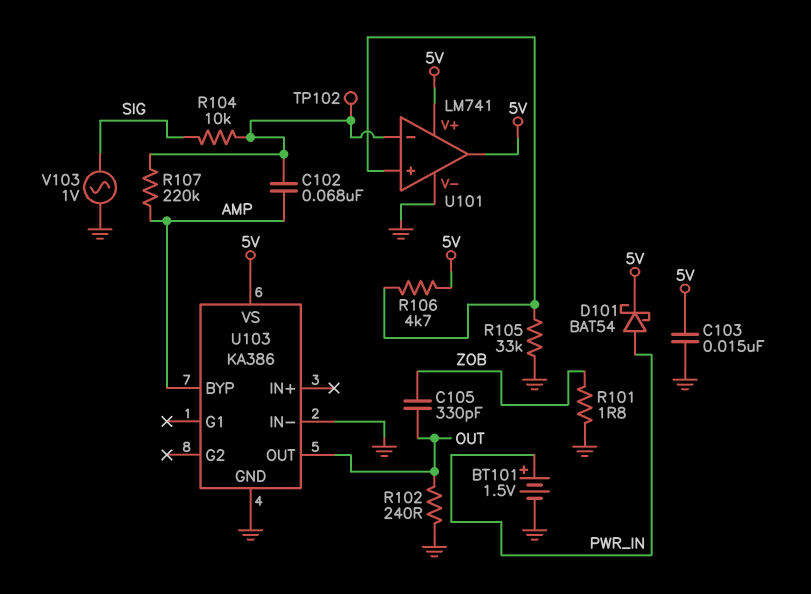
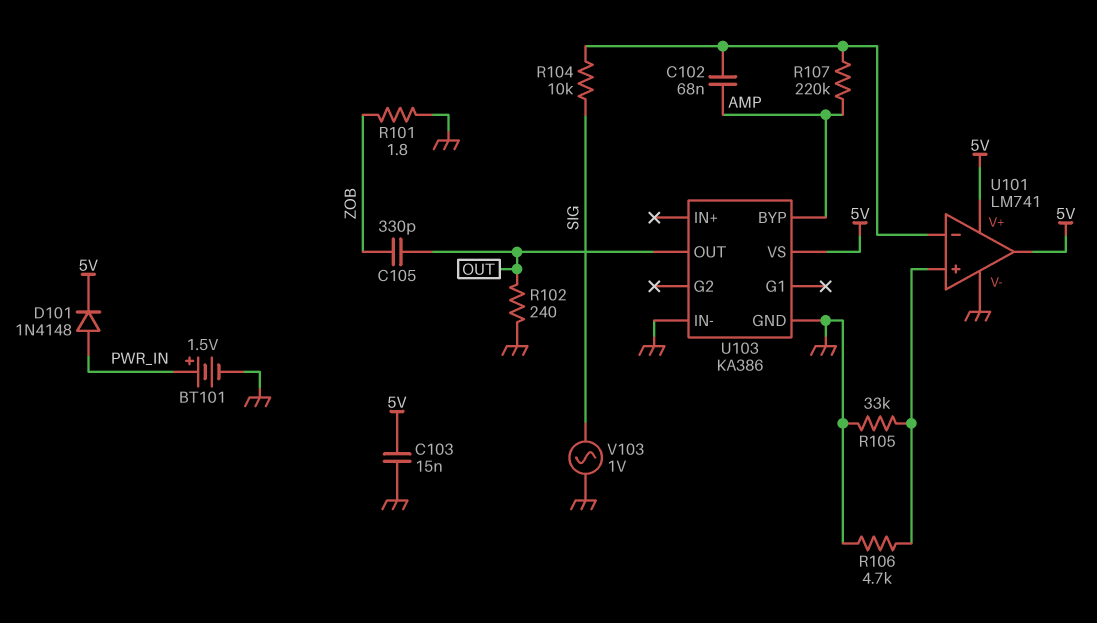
D101: schottky BAT54 (A PWR_IN, K 5V) -> diode 1N4148 (A PWR_IN, K 5V)
R106: 4.7k (5V, U101/in+) -> 4.7k (GND, U101/in+)
TP102: test point (U101/in-) -> none

